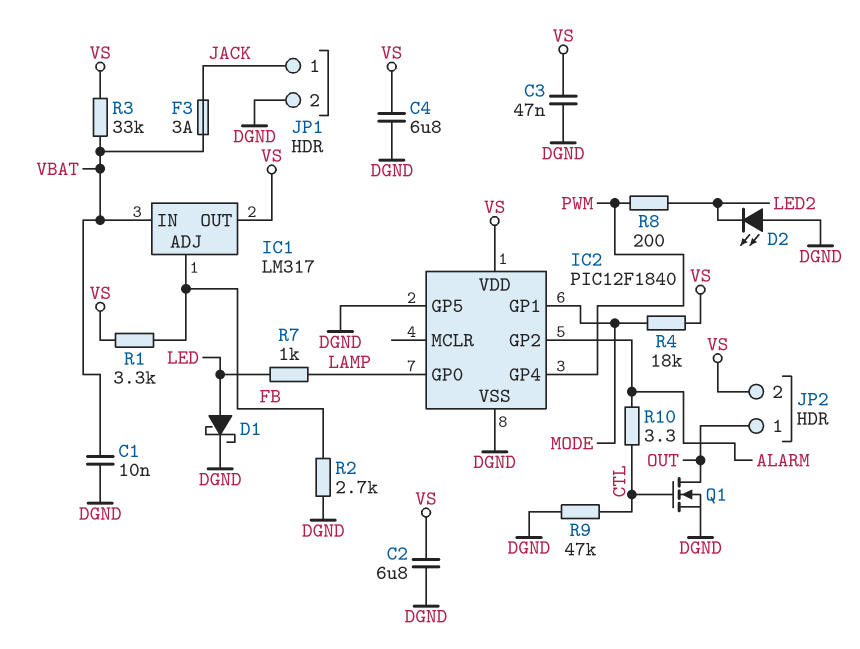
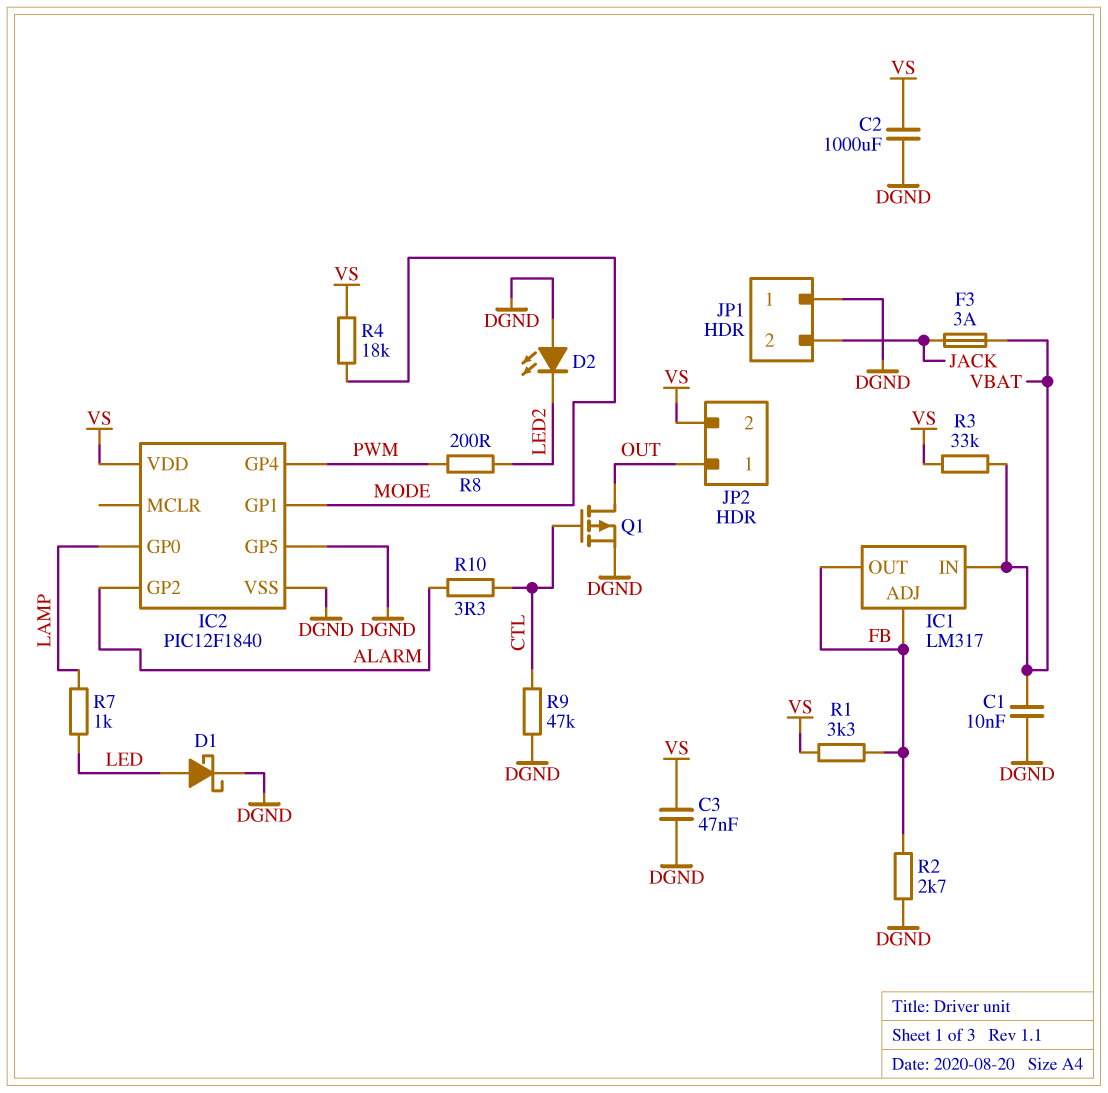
C2: 6.8uF (DGND, VS) -> 1000uF (DGND, VS)
C4: 6.8uF (DGND, VS) -> none
IC1 pin OUT: VS -> FB
JP1 pin 1: JACK -> DGND
JP1 pin 2: DGND -> JACK
Q1: NMOS (G CTL, D OUT, S DGND) -> PMOS (G CTL, D OUT, S DGND)

